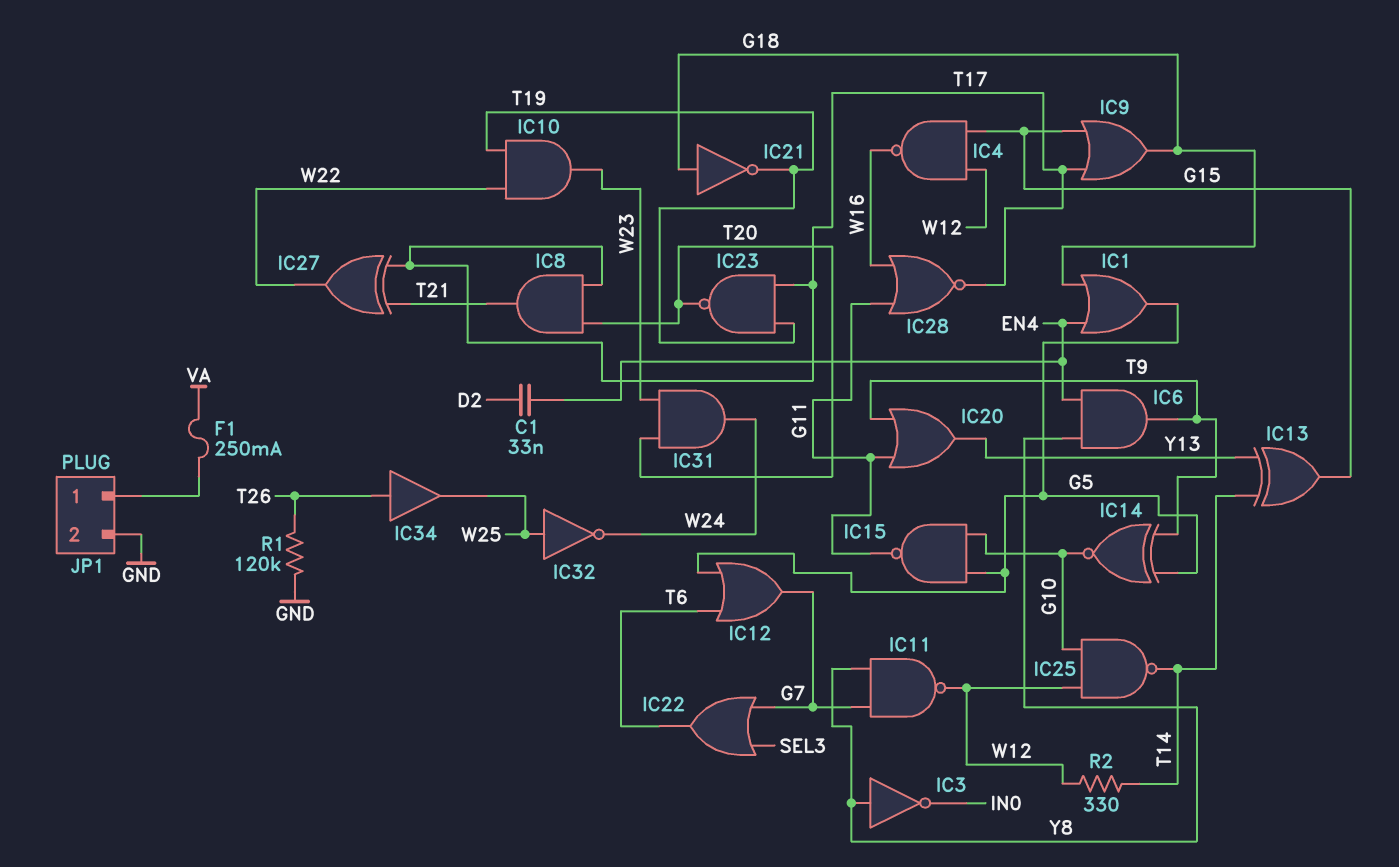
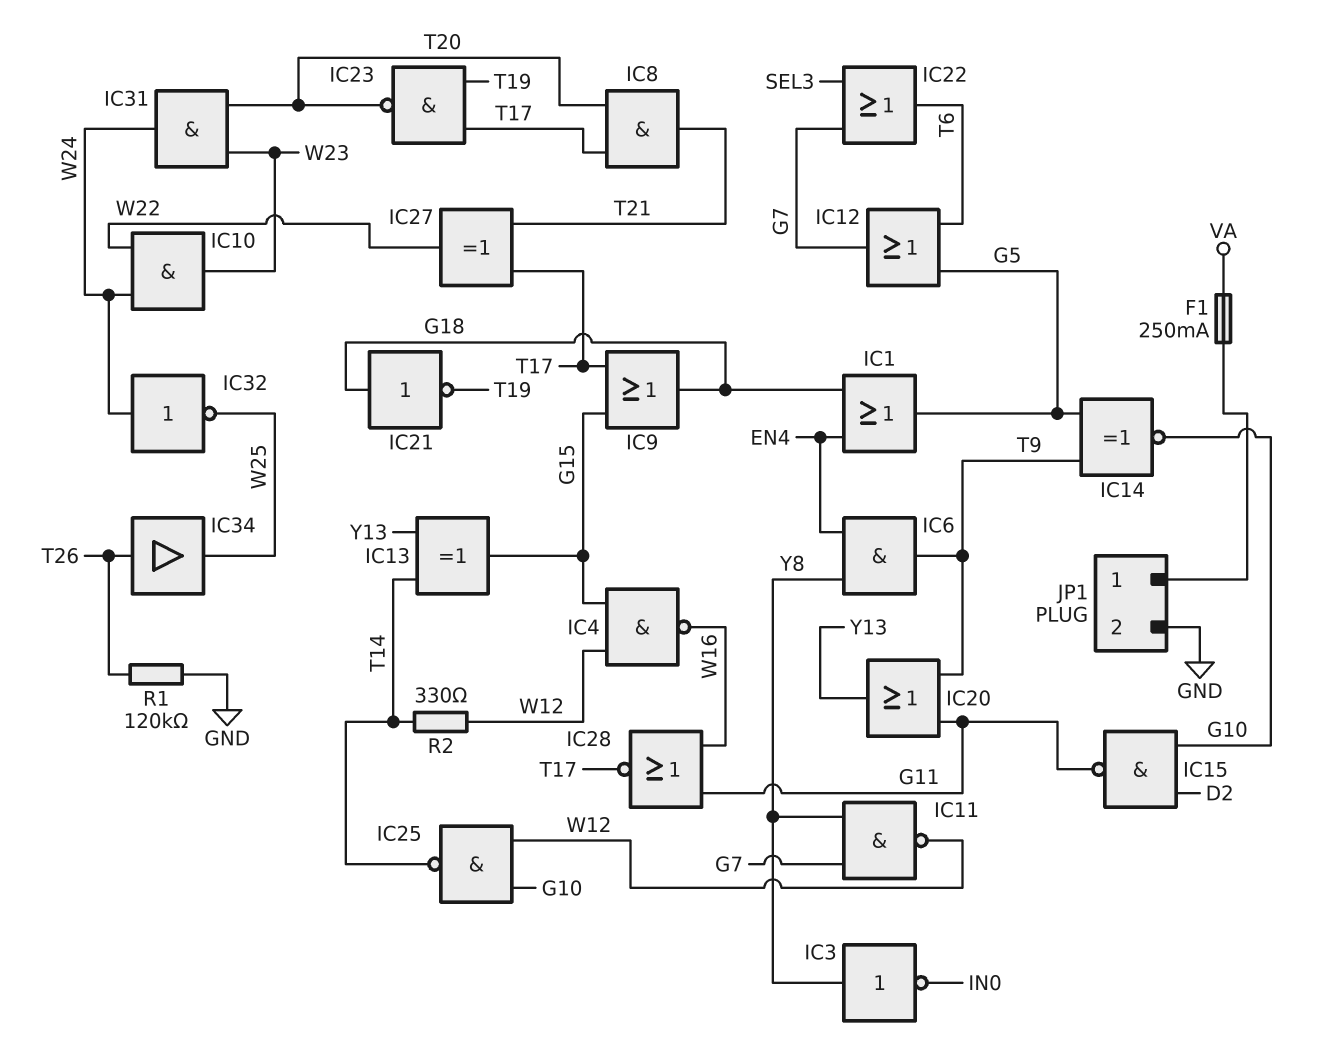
C1: 33nF (D2, EN4) -> none
IC10: AND (in T19, in W22, out W23) -> AND (in W22, in W24, out W23)
IC15: NAND (in G5, in G10, out G11) -> NAND (in D2, in G10, out G11)
IC32: NOT (in W25, out W24) -> NOT (in W24, out W25)

